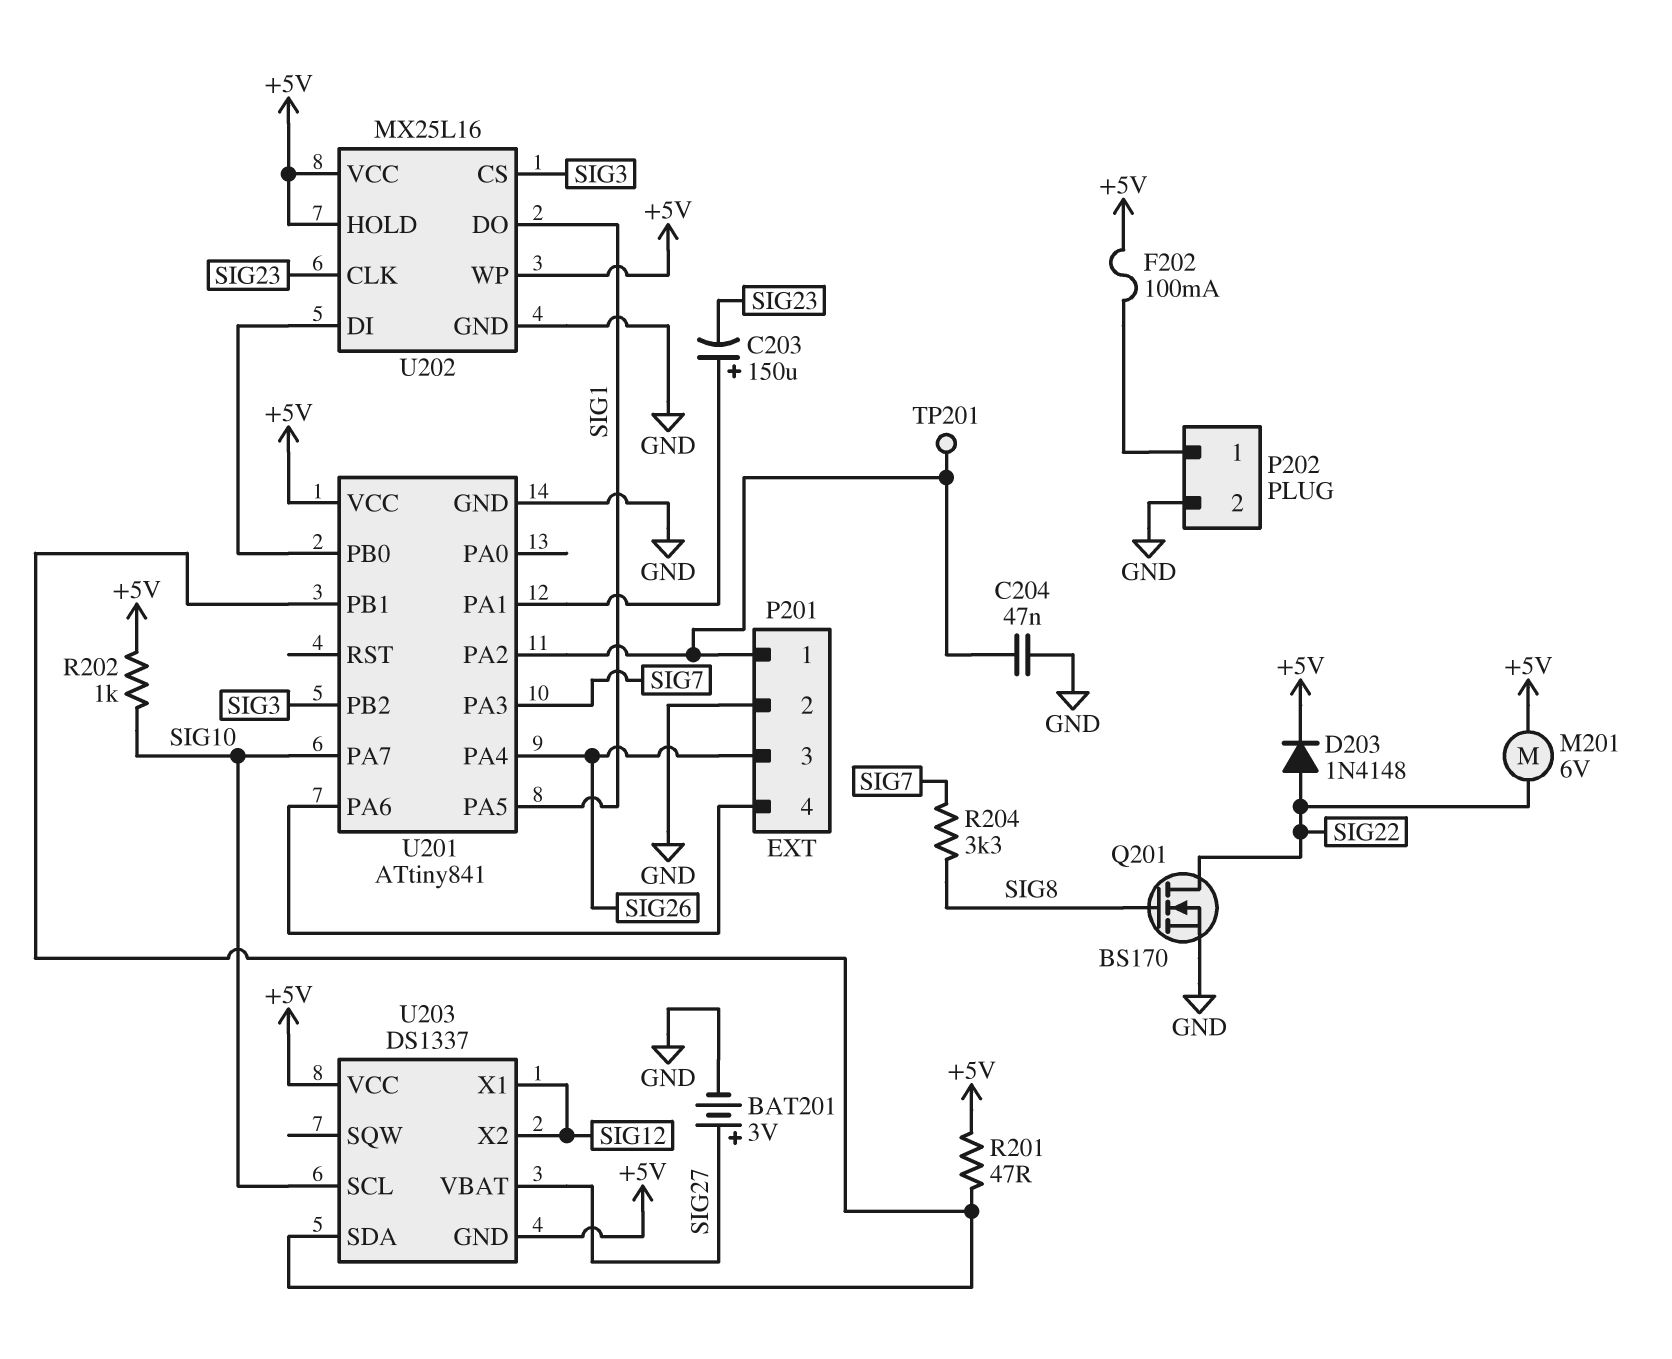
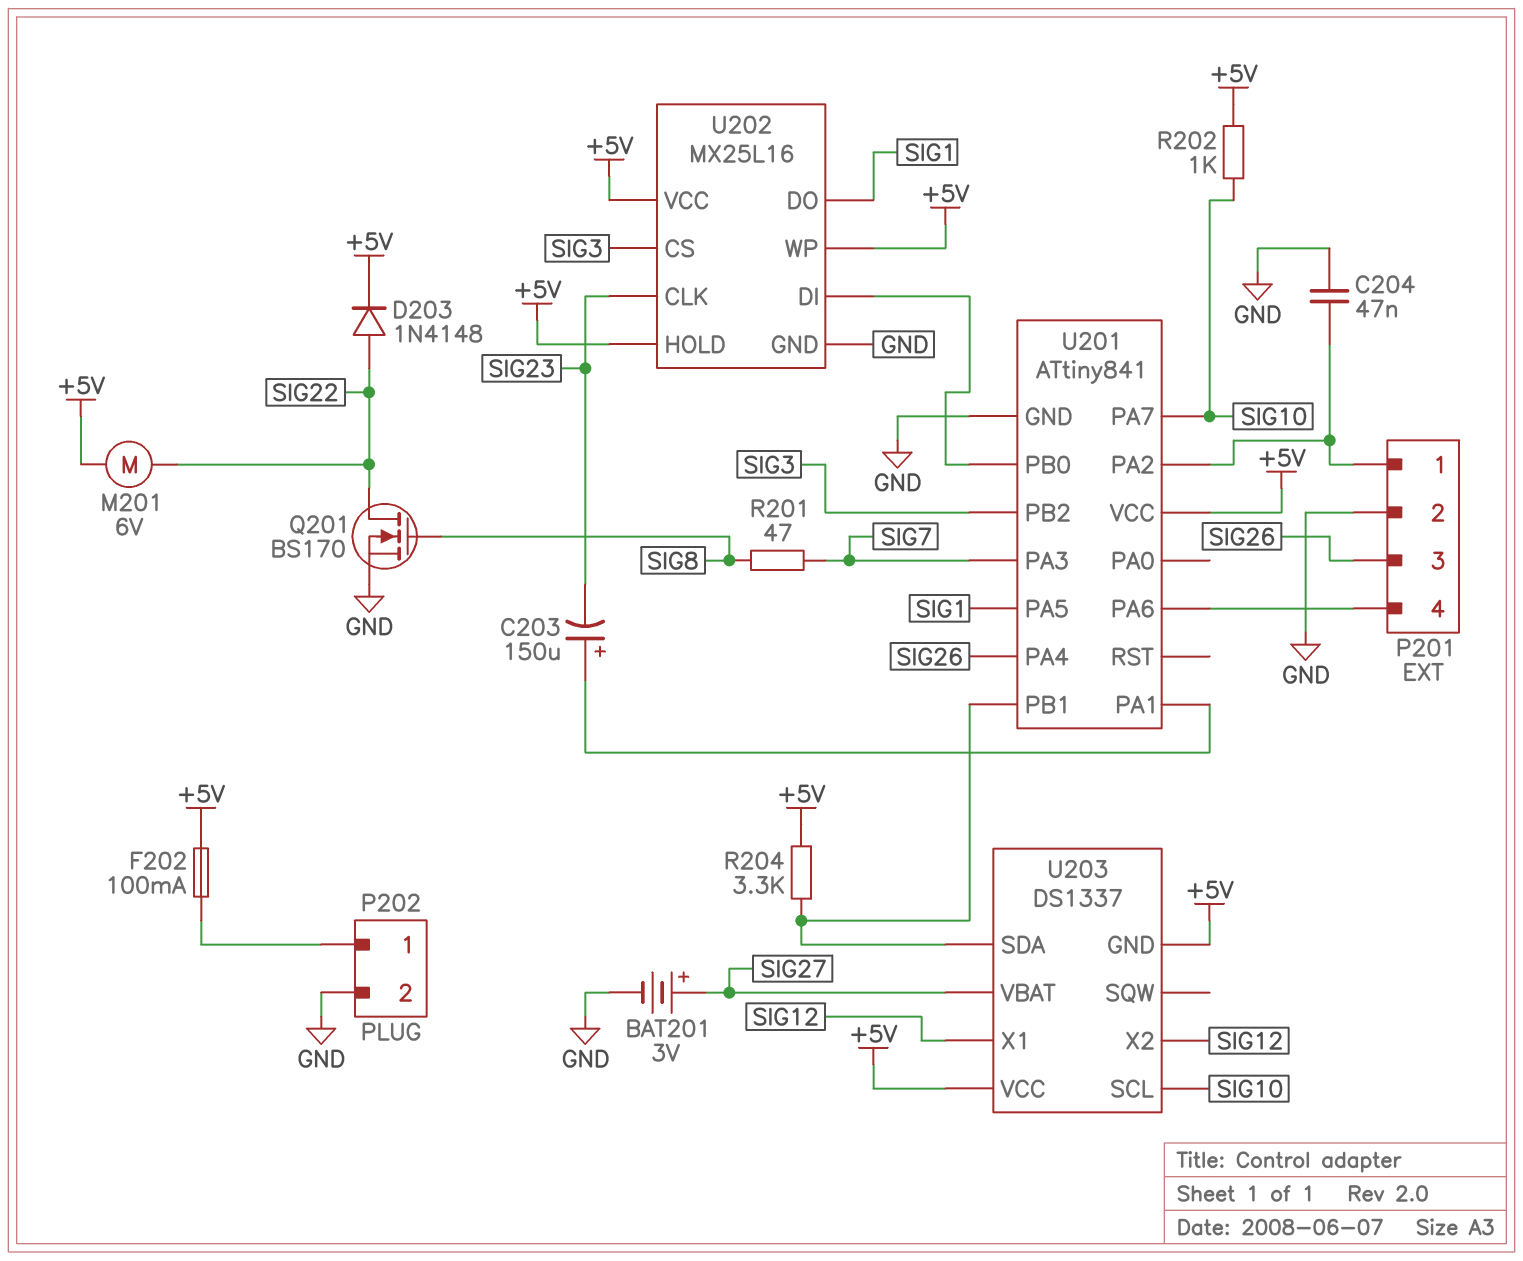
R201: 47 (+5V, U201/PB1) -> 47 (SIG7, SIG8)
R204: 3.3k (SIG7, SIG8) -> 3.3k (+5V, U201/PB1)
TP201: test point (P201/1) -> none

